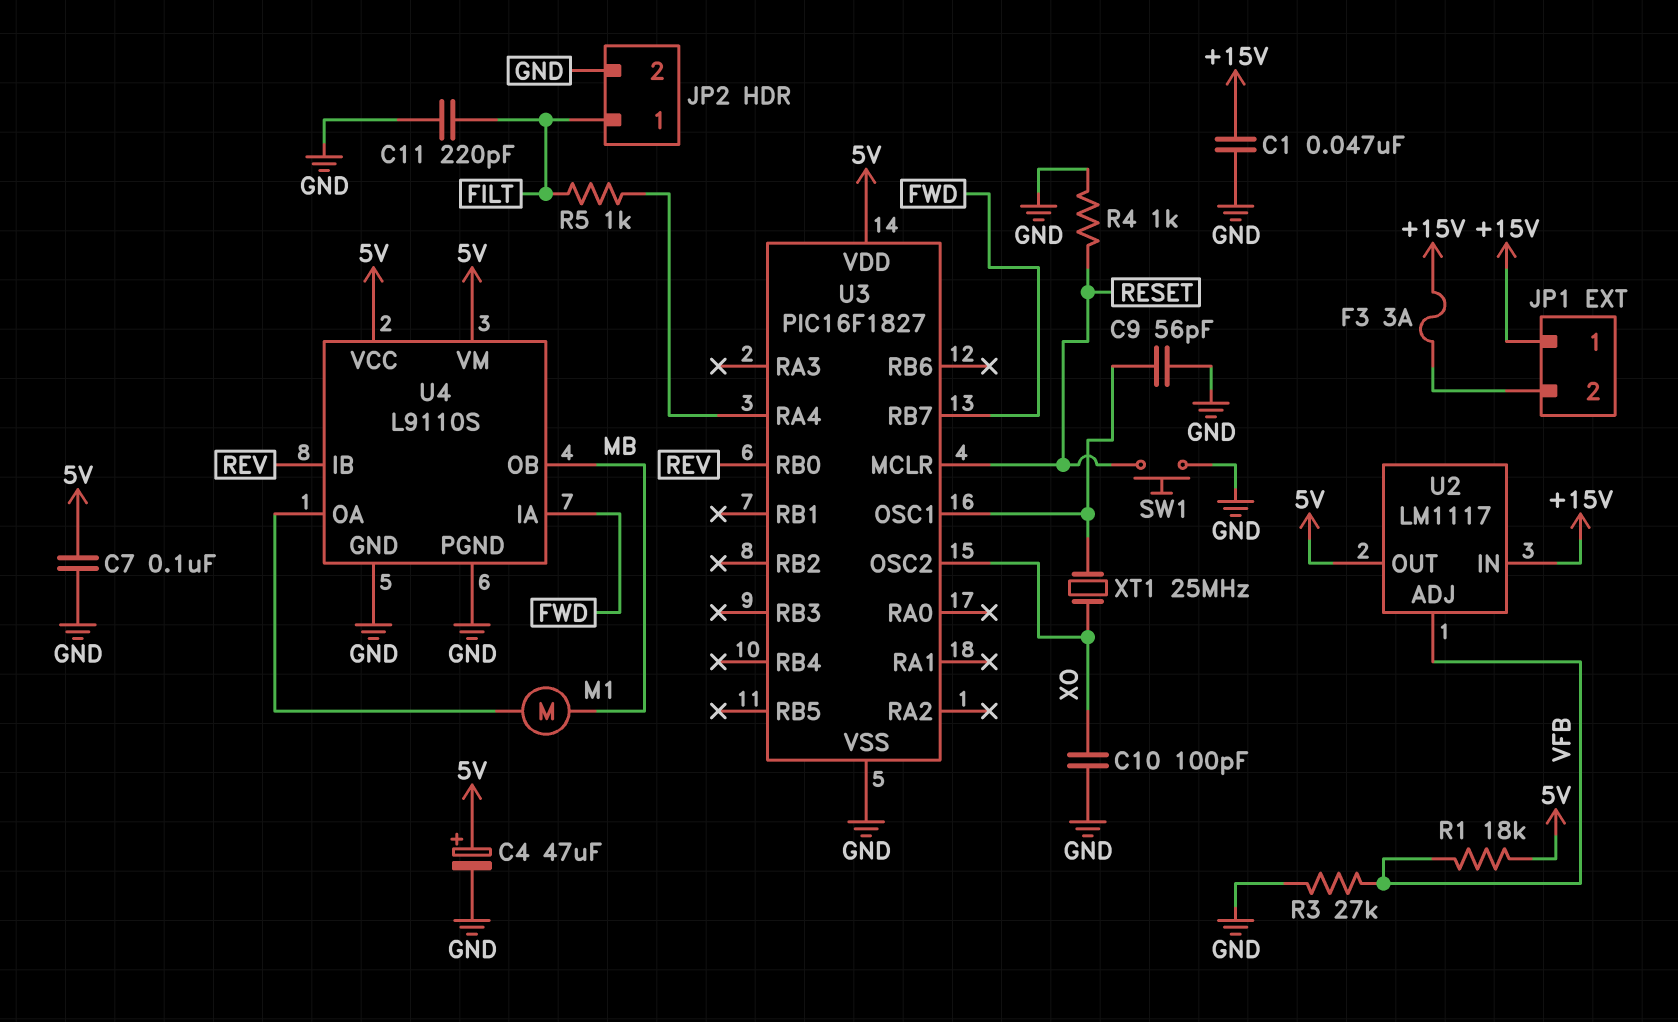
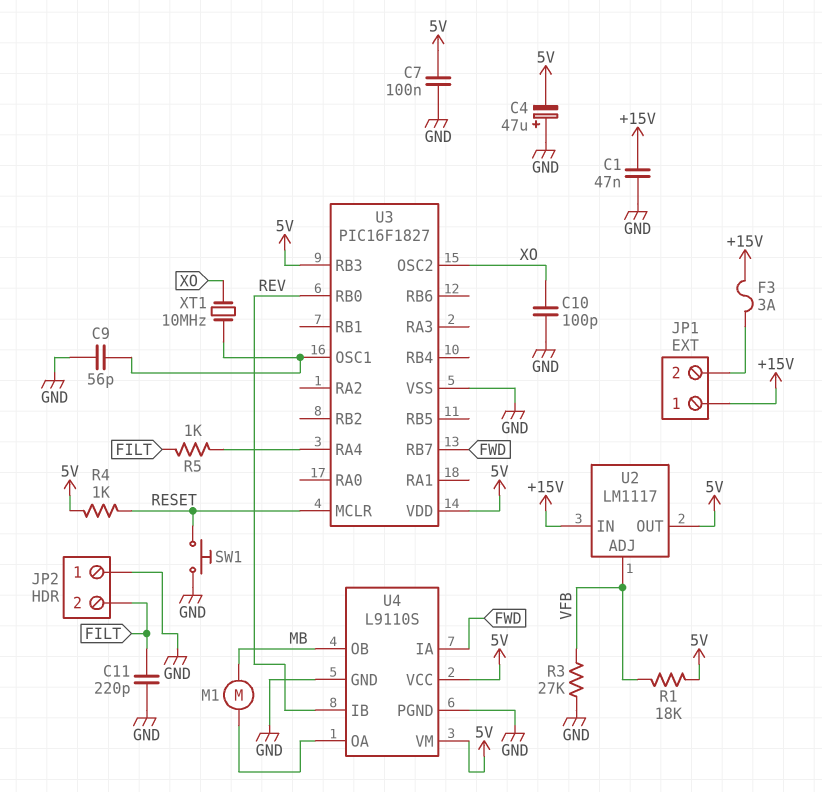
C4: 47uF (plus 5V, minus GND) -> 47uF (plus GND, minus 5V)
JP2 pin 1: FILT -> GND
JP2 pin 2: GND -> FILT
R4: 1k (GND, RESET) -> 1k (5V, RESET)
U3 pin RB3: none -> 5V
XT1: 25MHz (U3/OSC1, XO) -> 10MHz (U3/OSC1, XO)

